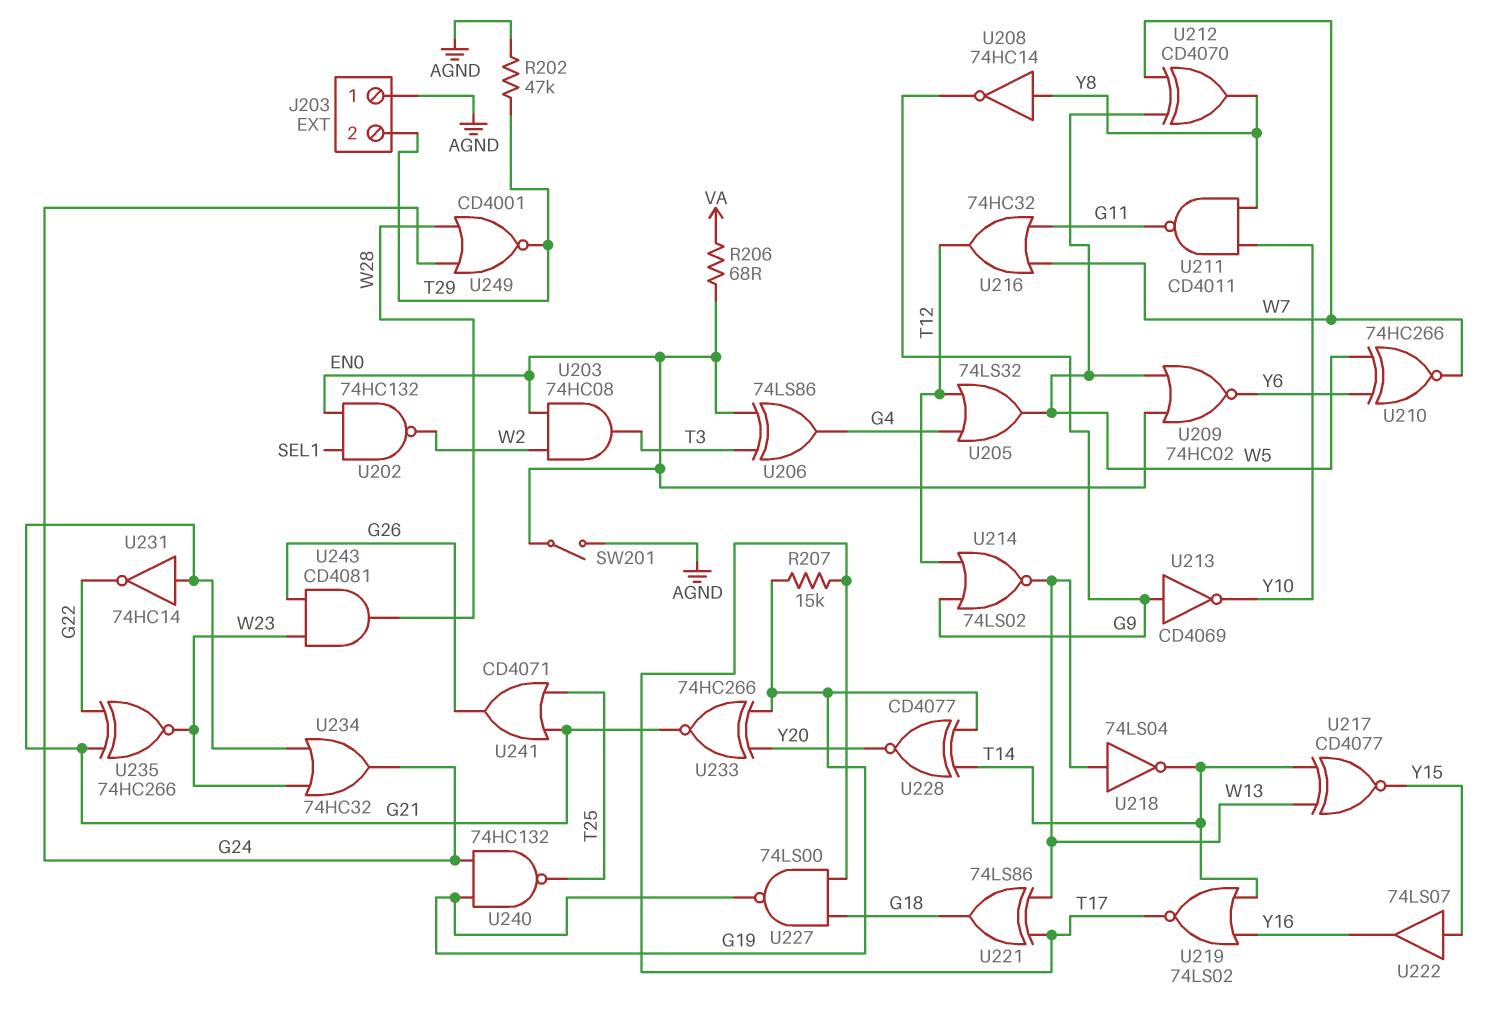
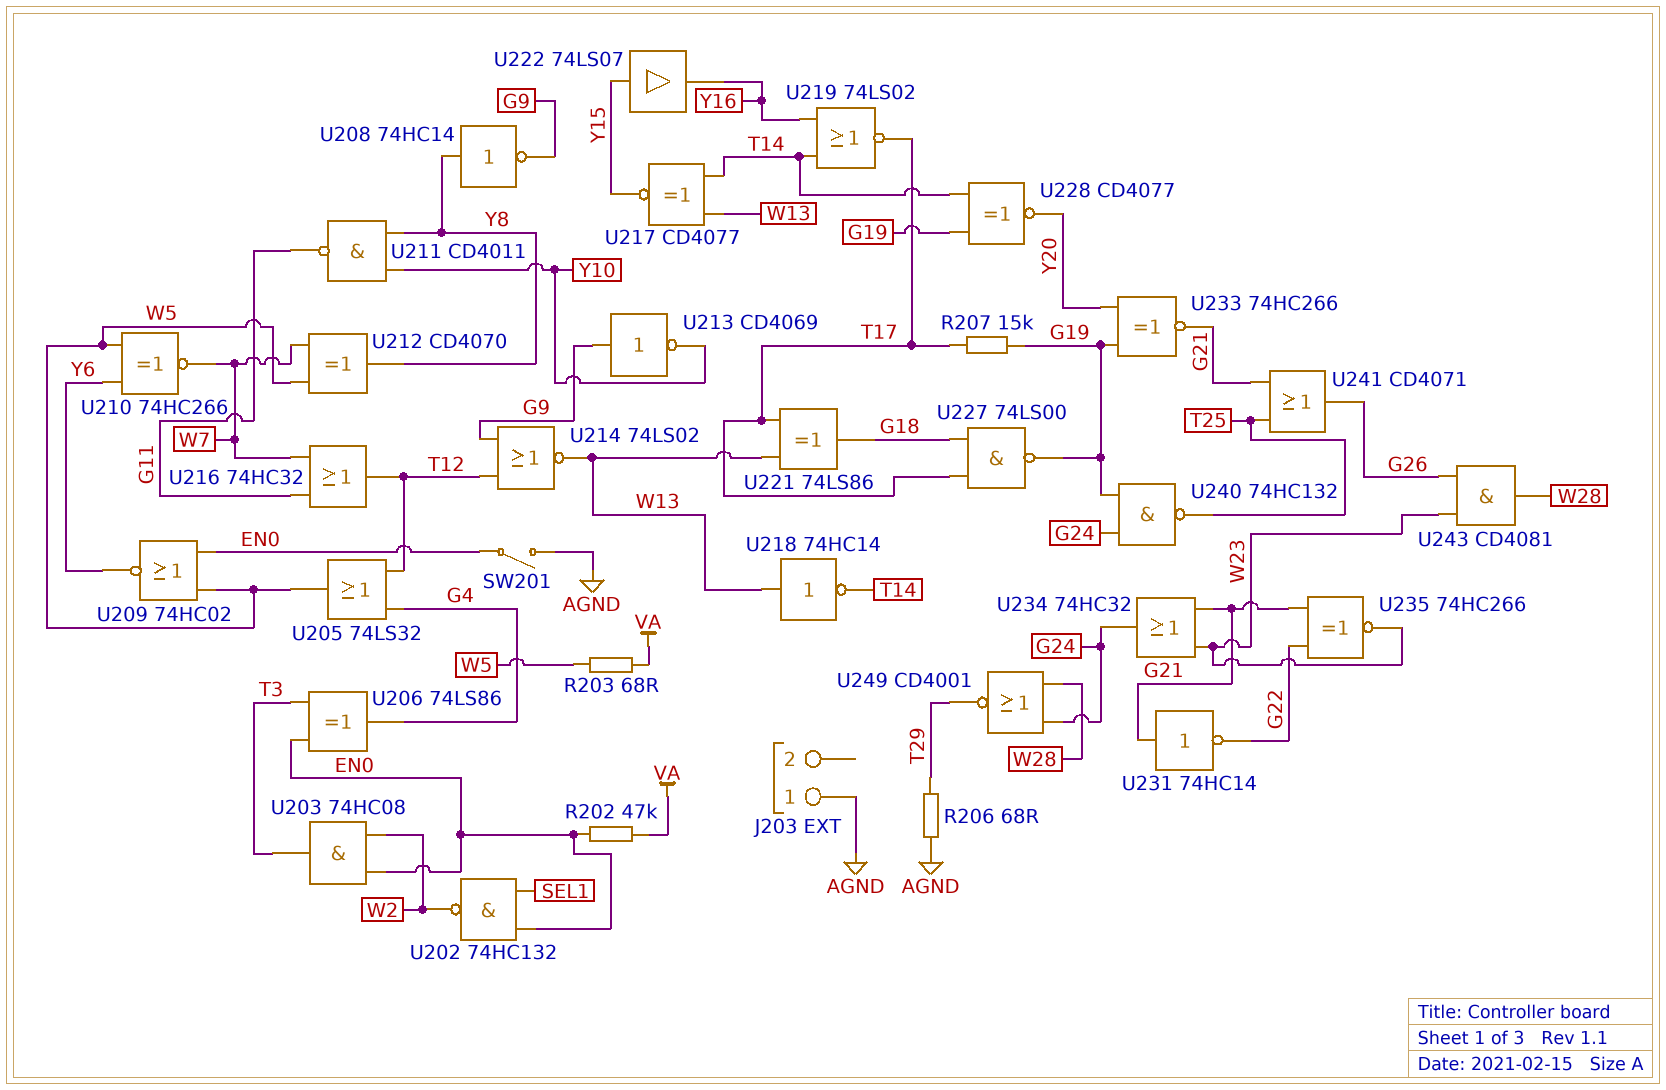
J203 pin 2: T29 -> none
R202: 47k (AGND, T29) -> 47k (EN0, VA)
R203: none -> 68 (VA, W5)
R206: 68 (EN0, VA) -> 68 (AGND, T29)
U218: NOT 74LS04 (in W13, out T14) -> NOT 74HC14 (in W13, out T14)

